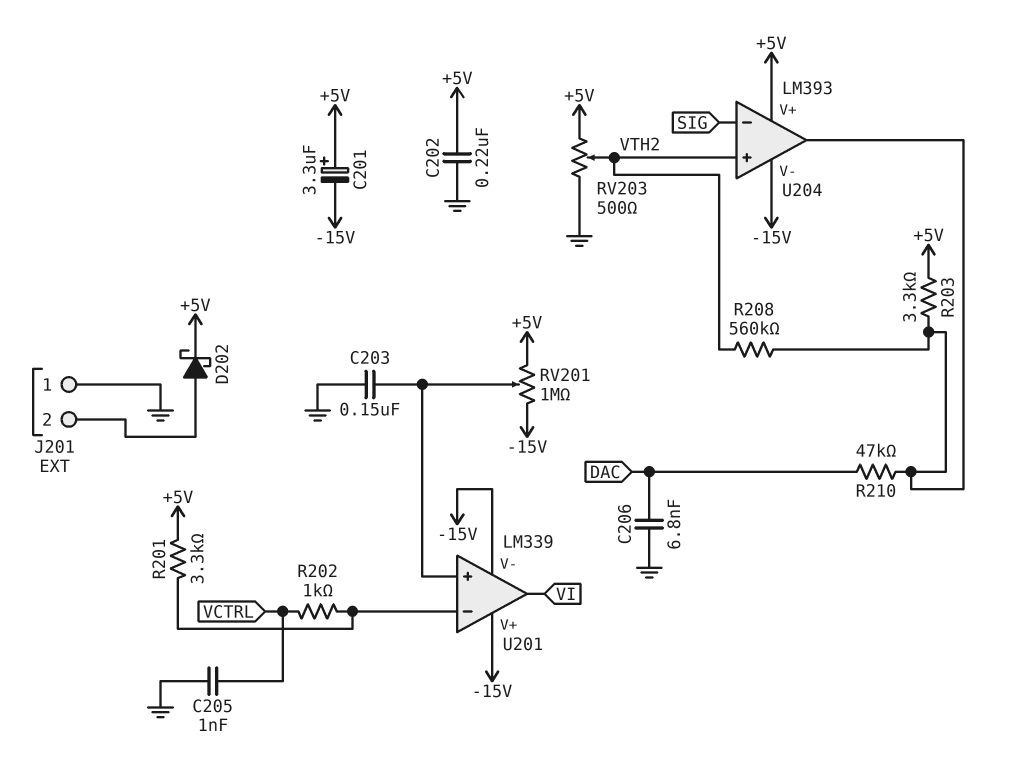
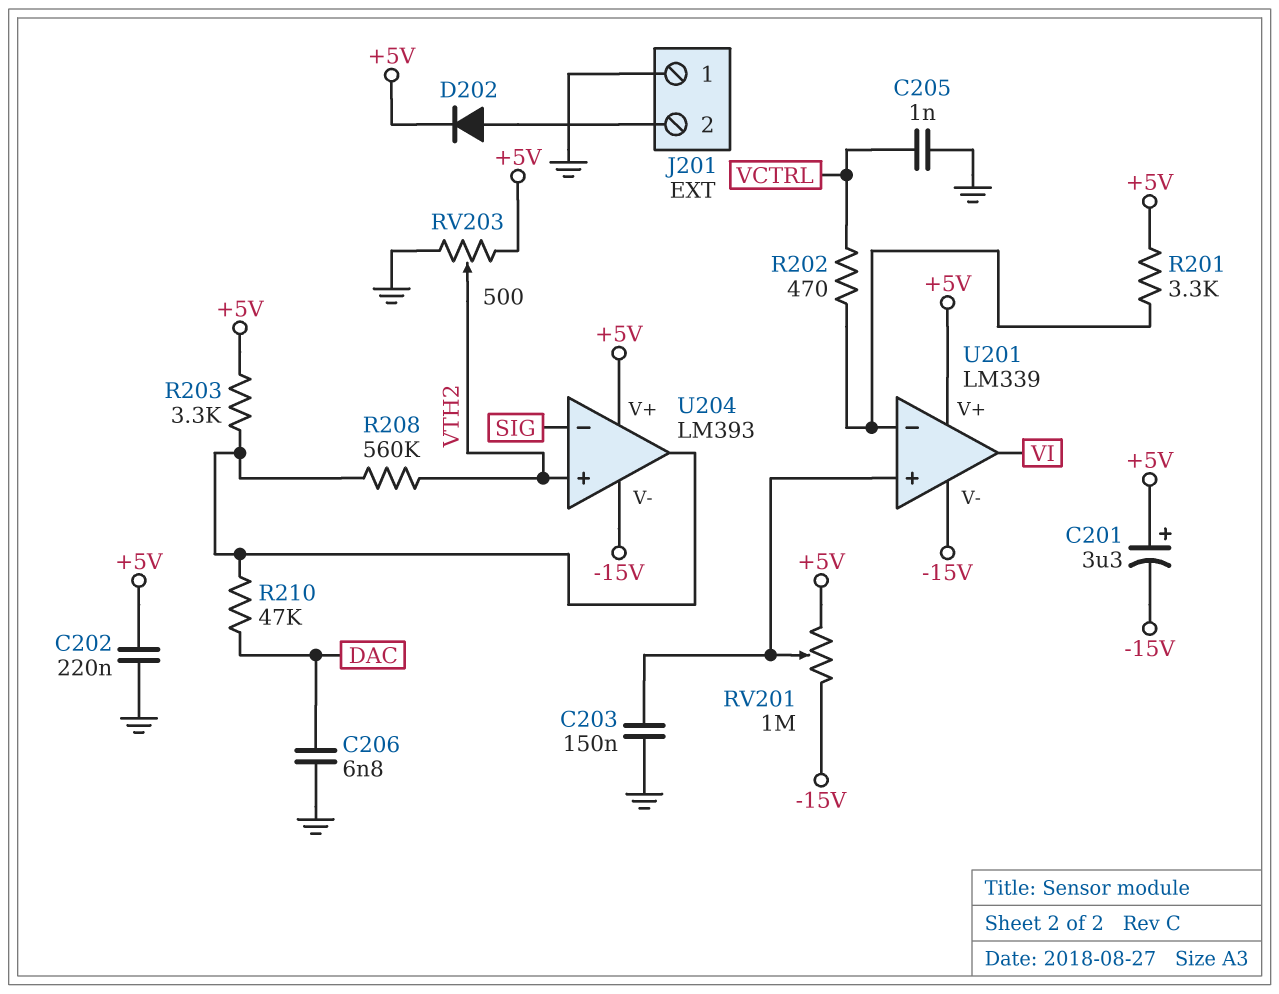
D202: schottky (A J201/2, K +5V) -> diode (A J201/2, K +5V)
R202: 1k (U201/in-, VCTRL) -> 470 (U201/in-, VCTRL)
U201 pin V+: -15V -> +5V

